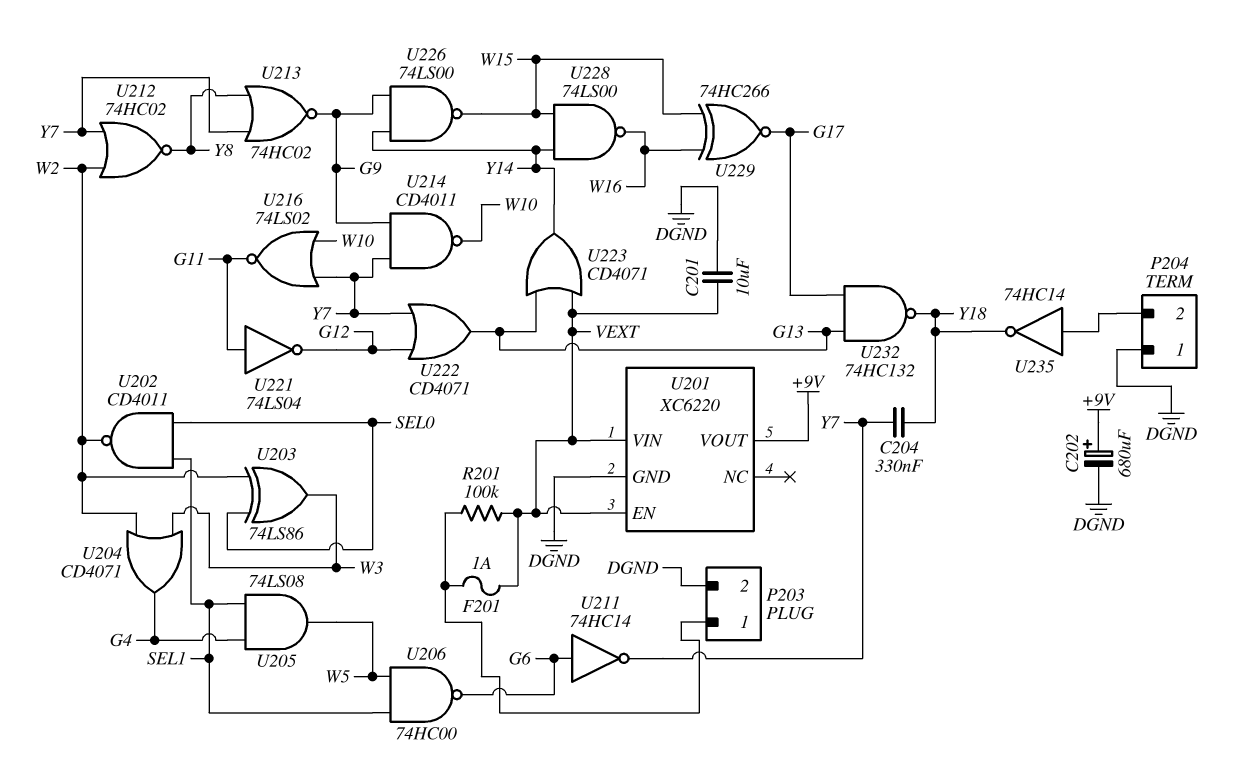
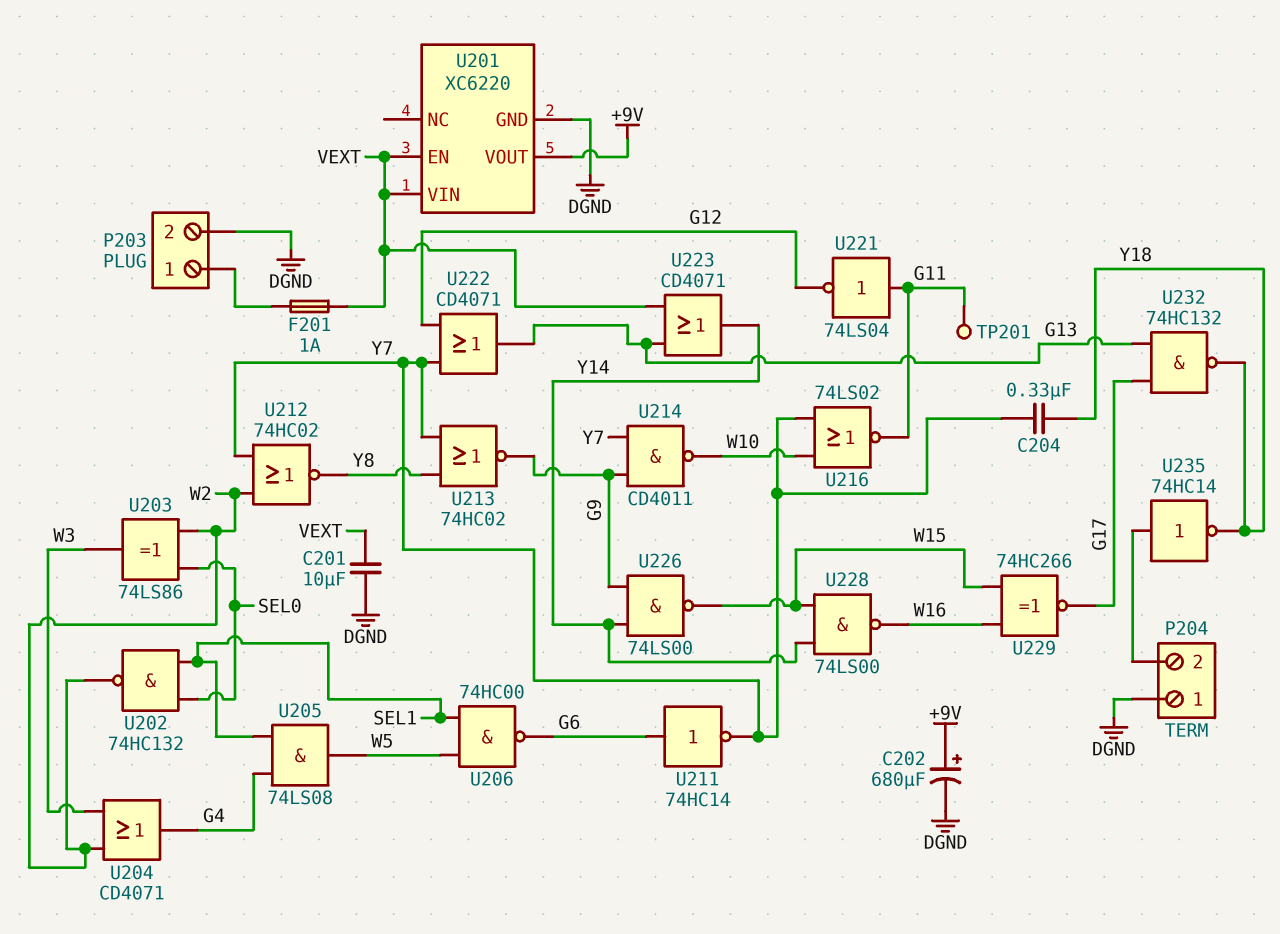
R201: 100k (P203/1, VEXT) -> none
TP201: none -> test point (G11)
U202: NAND CD4011 (in SEL0, in SEL1, out W2) -> NAND 74HC132 (in SEL0, in SEL1, out W2)

